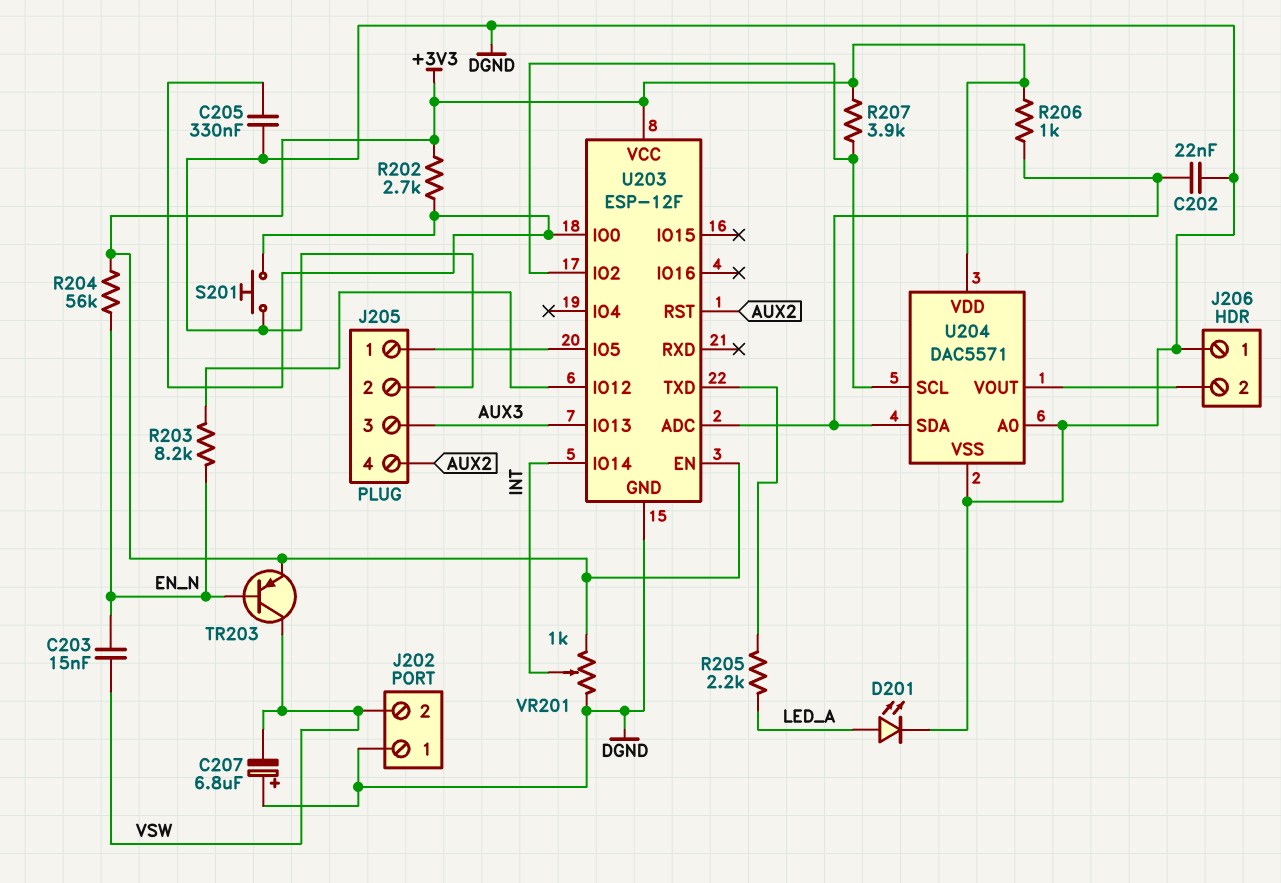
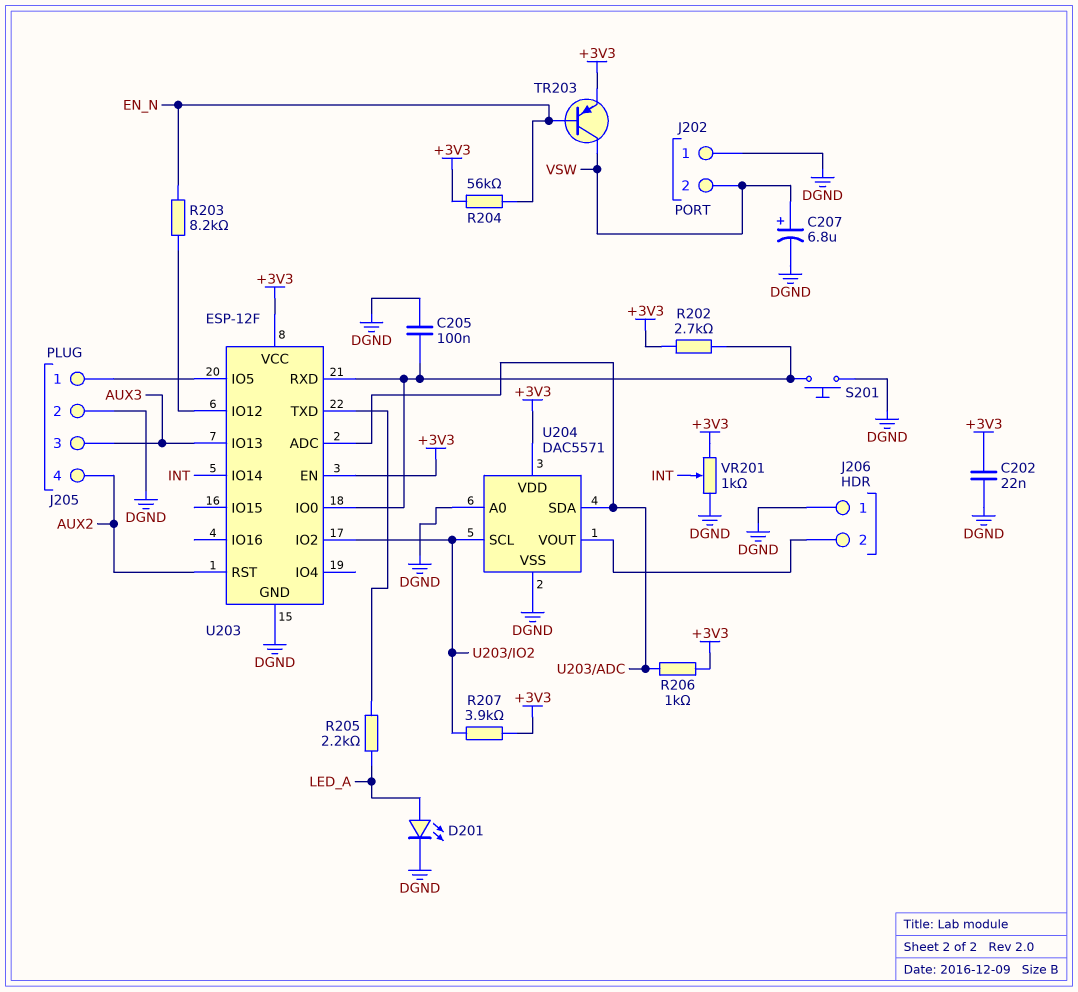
C202: 22nF (DGND, U203/ADC) -> 22nF (+3V3, DGND)
C203: 15nF (EN_N, VSW) -> none
C205: 330nF (DGND, U203/IO0) -> 100nF (DGND, U203/IO0)
C207: 6.8uF (plus DGND, minus VSW) -> 6.8uF (plus VSW, minus DGND)
U203 pin RXD: none -> U203/IO0

